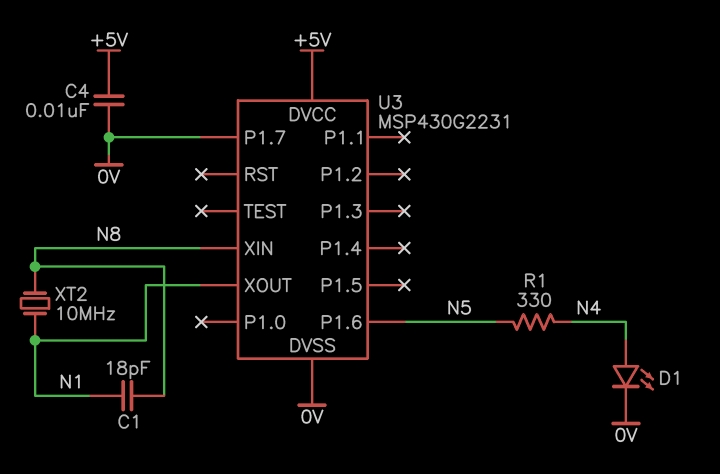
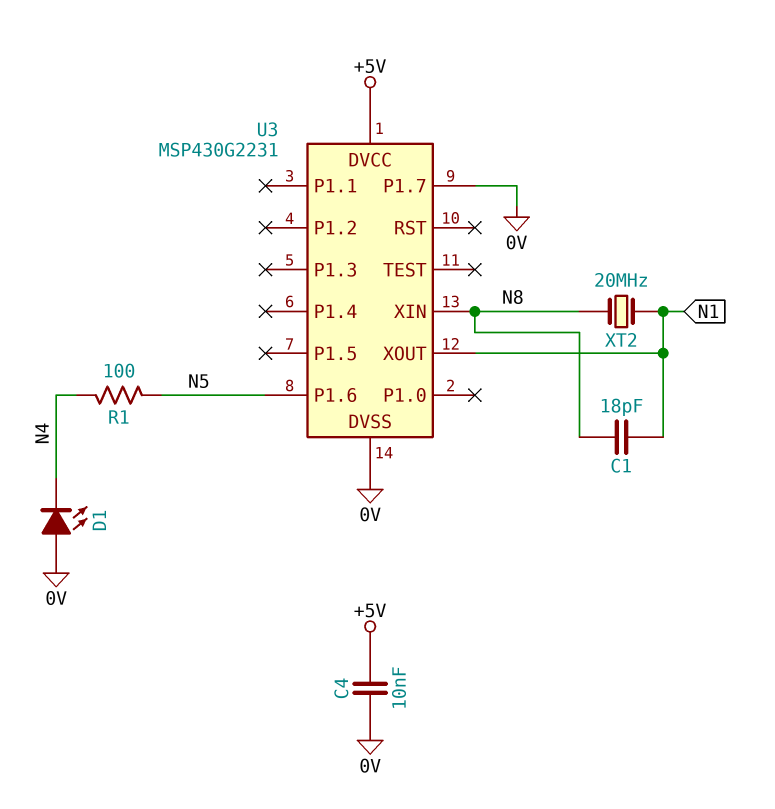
D1: LED (A N4, K 0V) -> LED (A 0V, K N4)
R1: 330 (N4, N5) -> 100 (N4, N5)
XT2: 10MHz (N1, N8) -> 20MHz (N1, N8)

